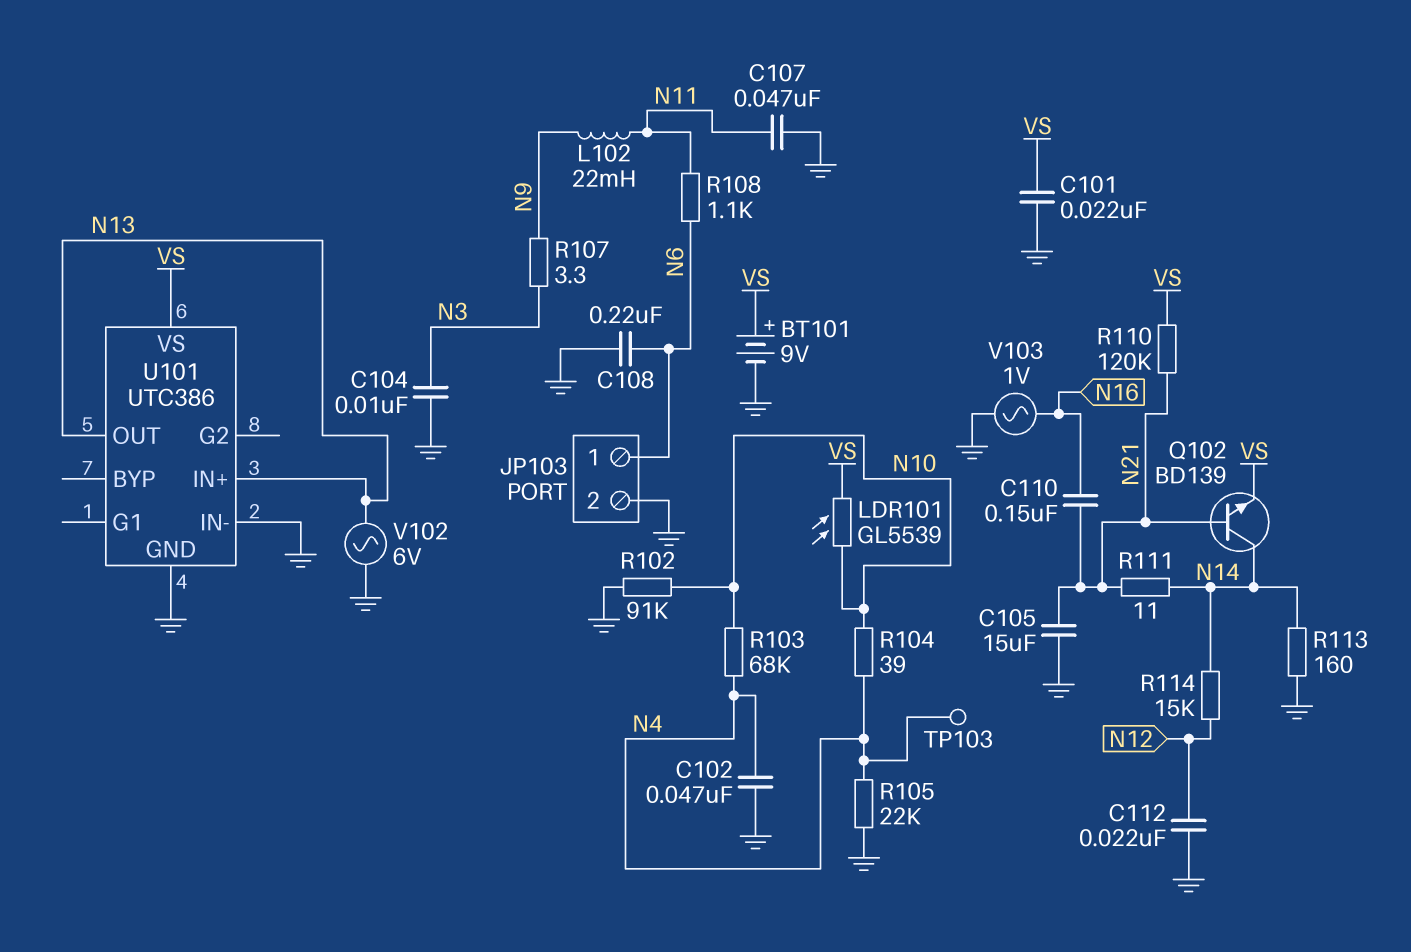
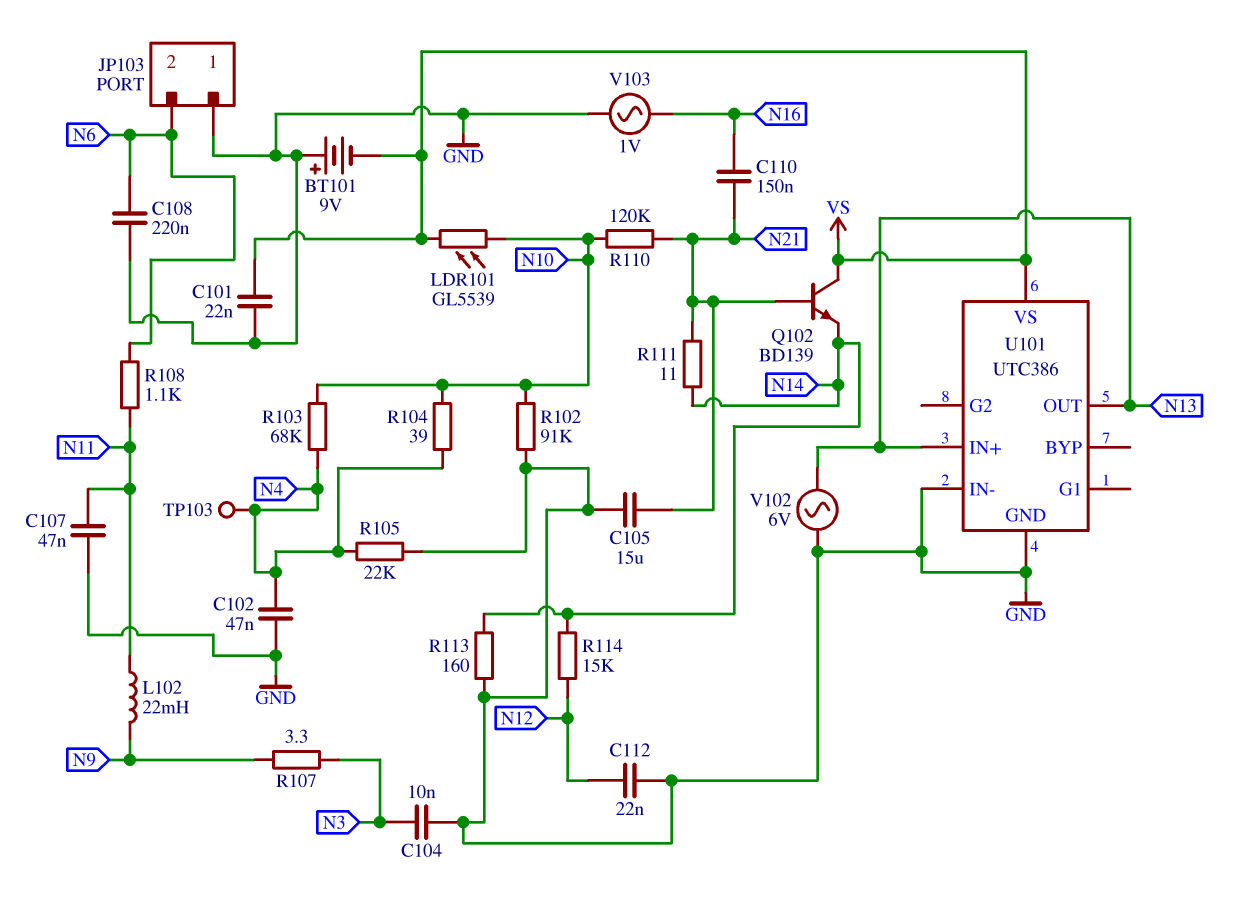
BT101: 9V (plus VS, minus GND) -> 9V (plus GND, minus VS)
JP103 pin 1: N6 -> GND
JP103 pin 2: GND -> N6
Q102: NPN BD139 (B N21, C N14, E VS) -> NPN BD139 (B N21, C VS, E N14)
R110: 120k (N21, VS) -> 120k (N10, N21)

